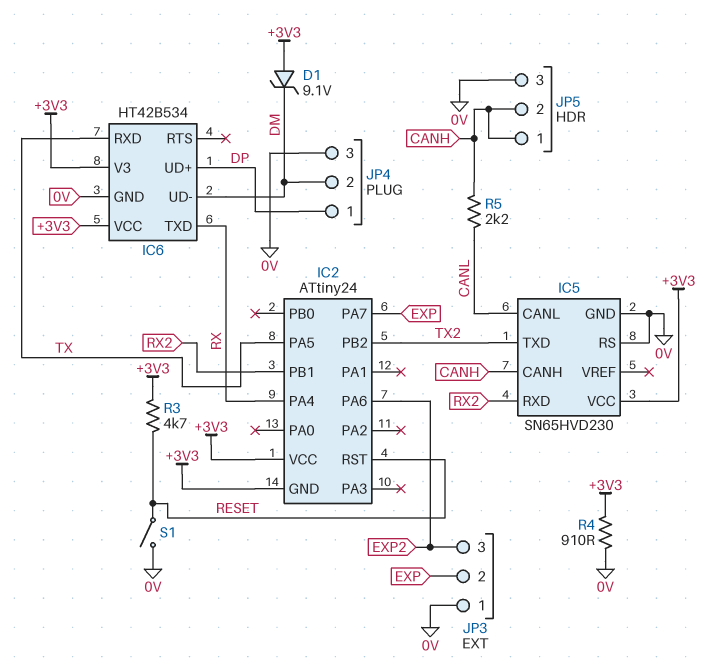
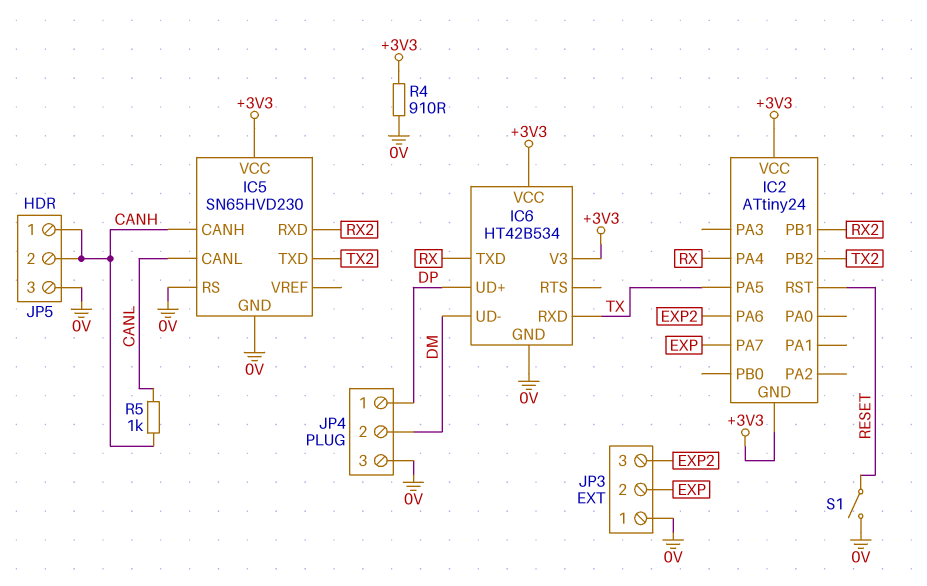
D1: zener 9.1V (A +3V3, K DM) -> none
R3: 4.7k (+3V3, RESET) -> none
R5: 2.2k (CANH, CANL) -> 1k (CANH, CANL)

